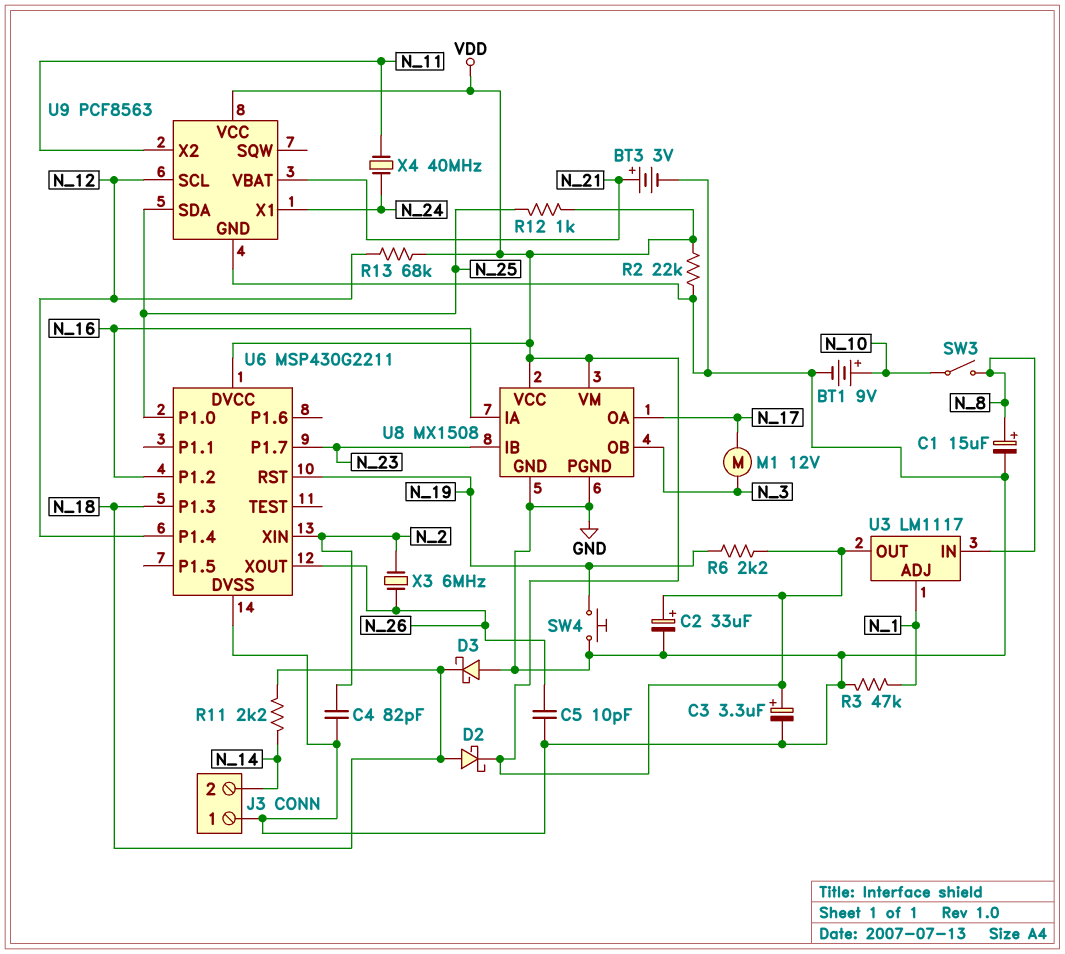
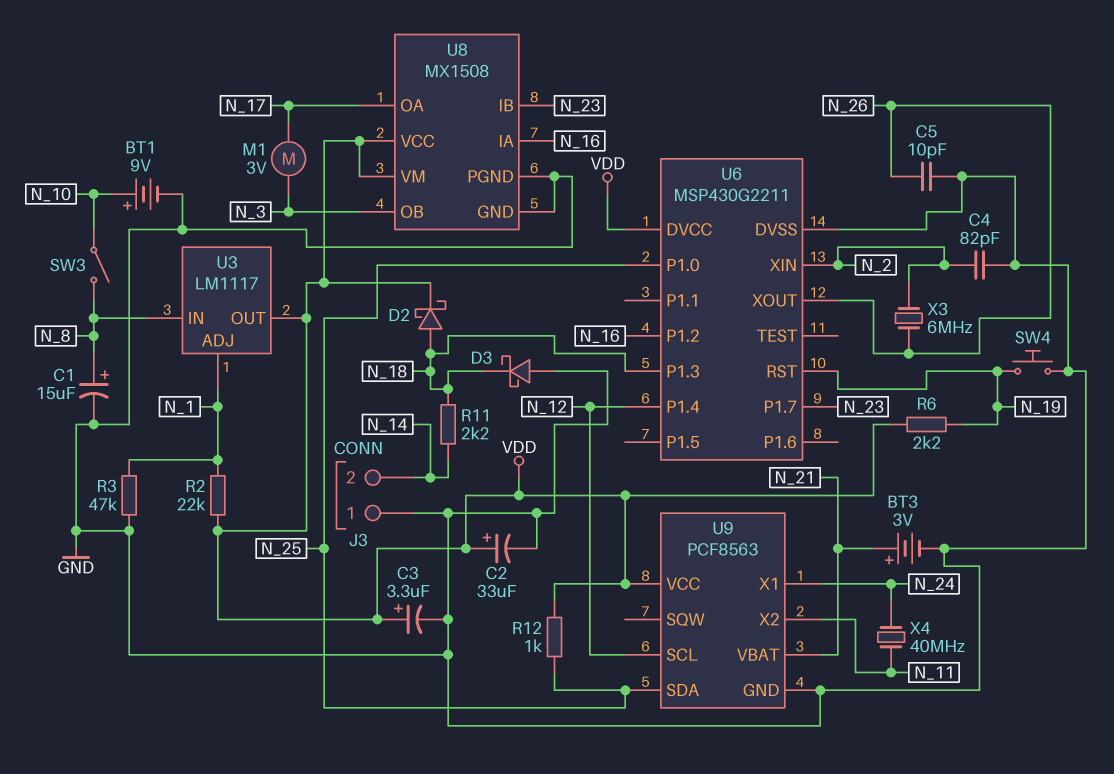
M1: motor 12V (N_3, N_17) -> motor 3V (N_3, N_17)
R2: 22k (GND, VDD) -> 22k (N_1, VDD)
R13: 68k (N_12, VDD) -> none

